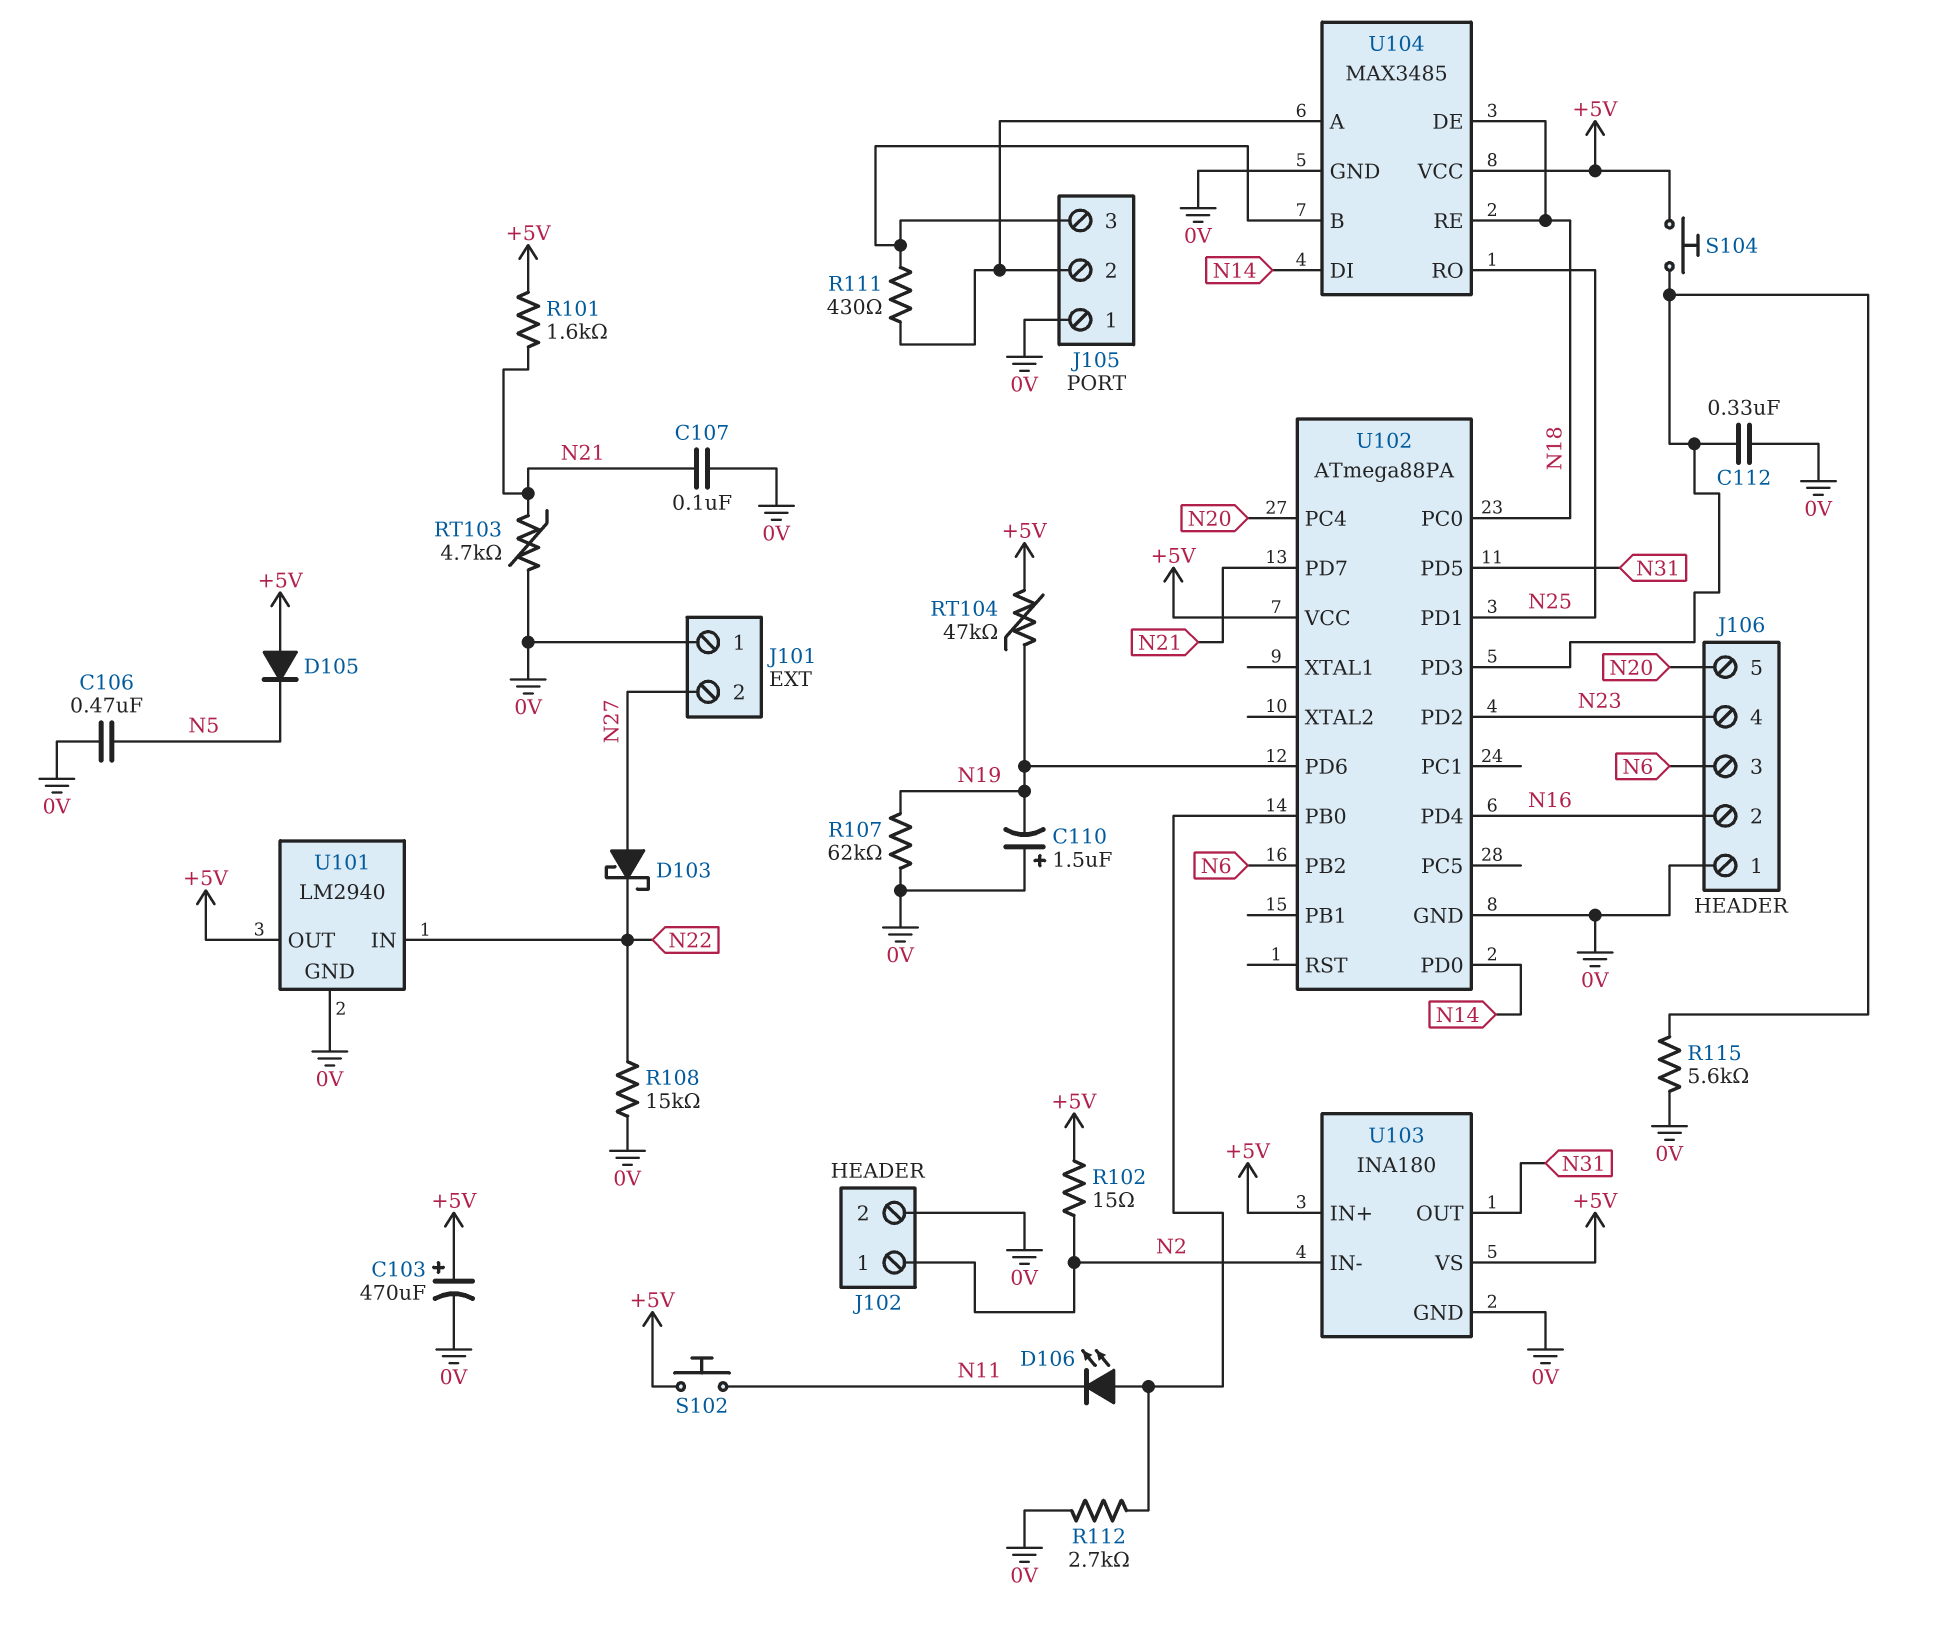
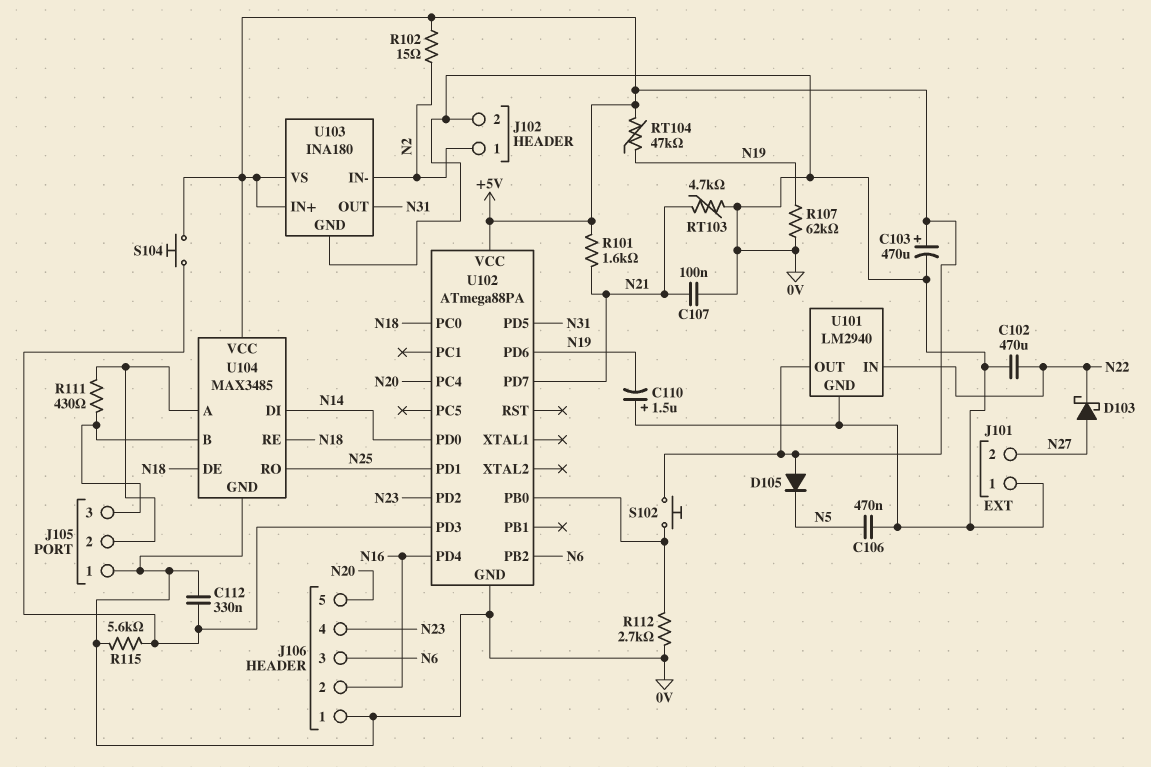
C102: none -> 470uF (0V, N22)
D106: LED (A U102/PB0, K N11) -> none
R108: 15k (0V, N22) -> none
S102: button (+5V, N11) -> button (+5V, U102/PB0)

